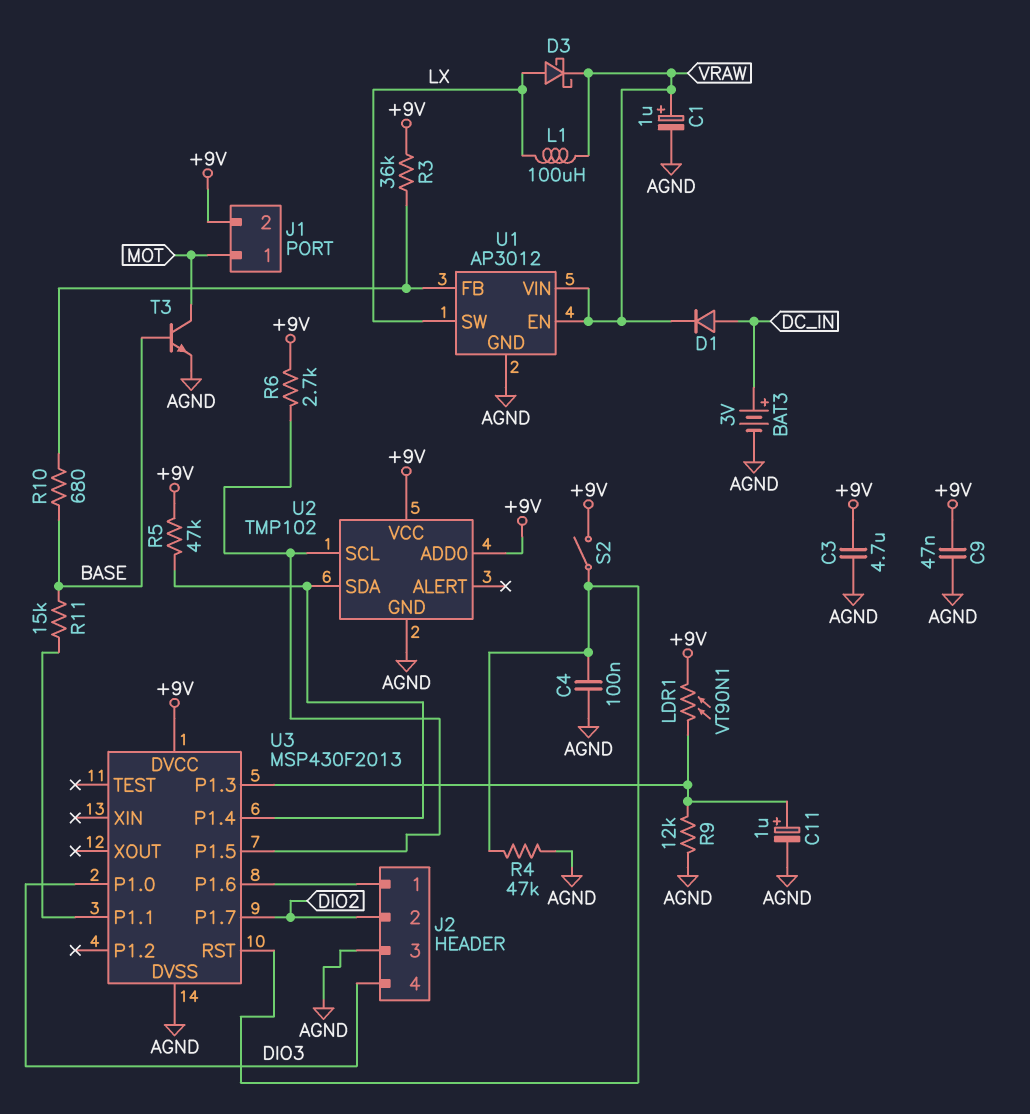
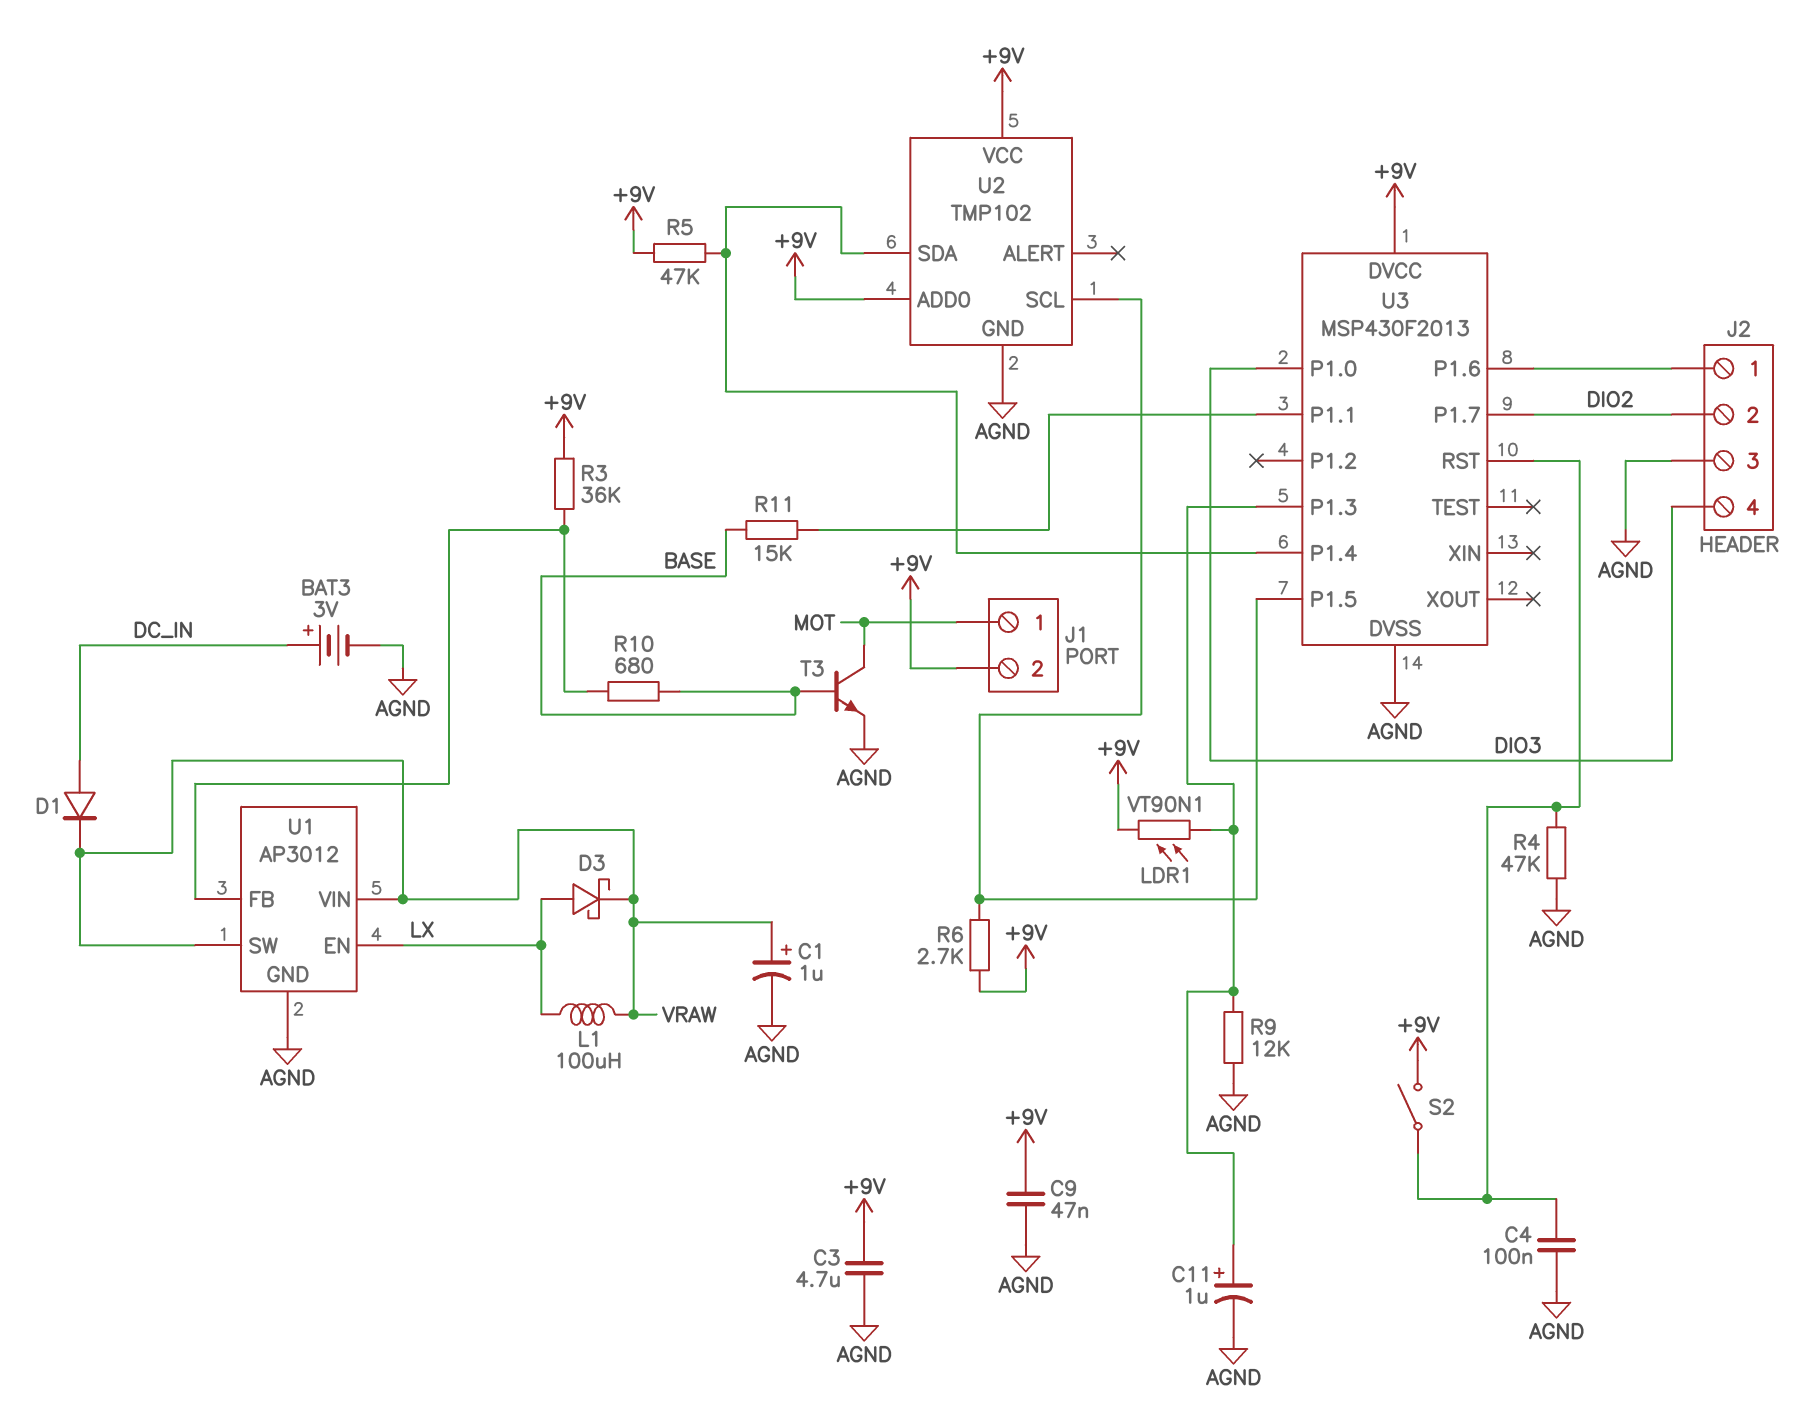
U1 pin EN: VRAW -> LX
U1 pin SW: LX -> VRAW

